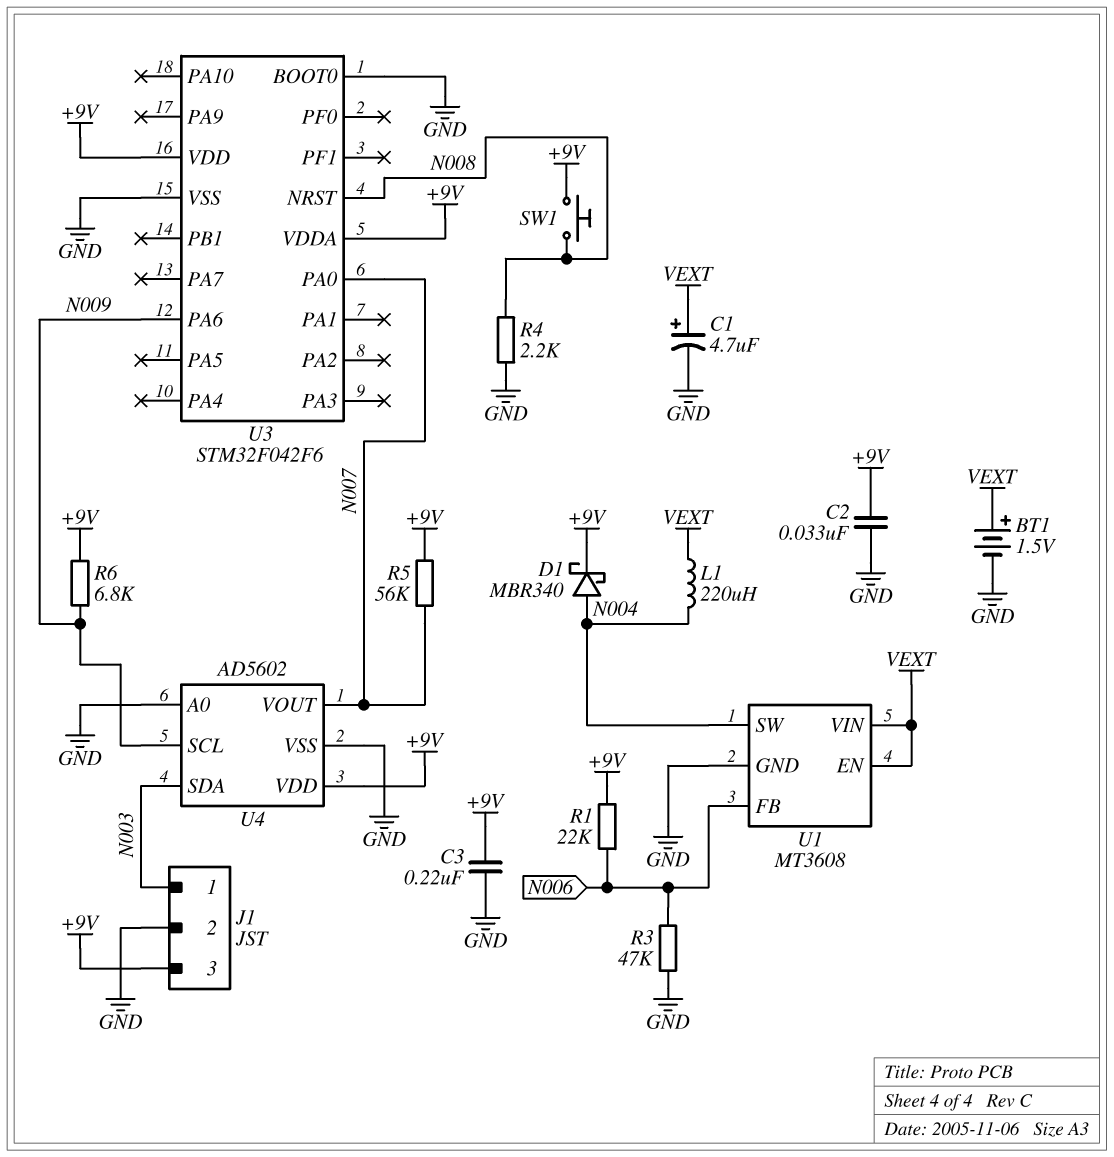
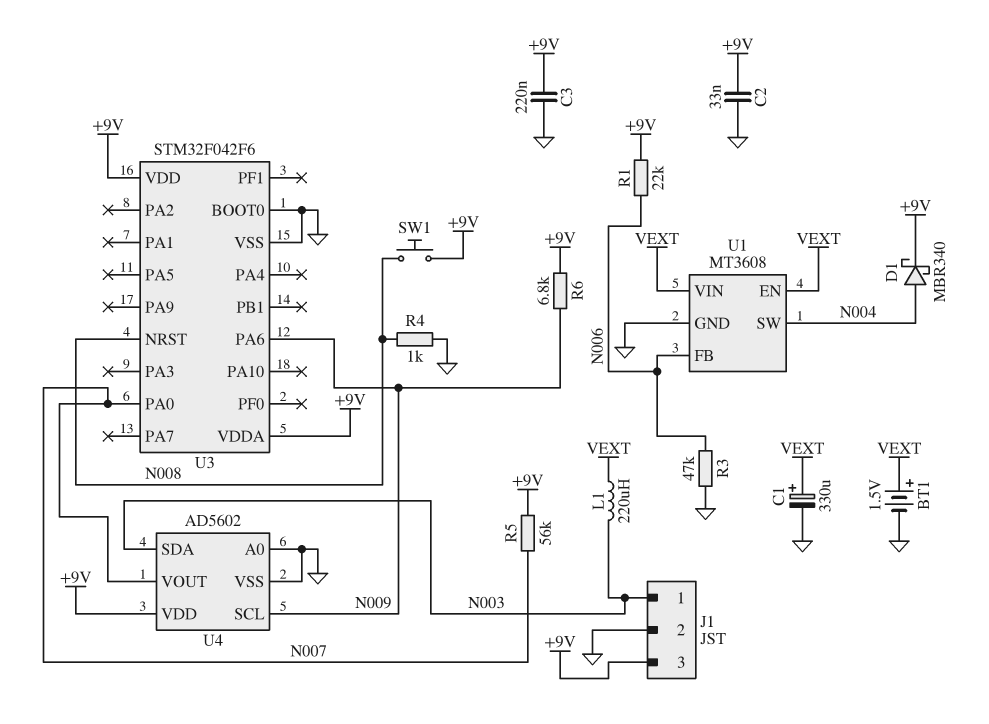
C1: 4.7uF (plus VEXT, minus GND) -> 330uF (plus VEXT, minus GND)
L1: 220uH (N004, VEXT) -> 220uH (N003, VEXT)
R4: 2.2k (GND, N008) -> 1k (GND, N008)

